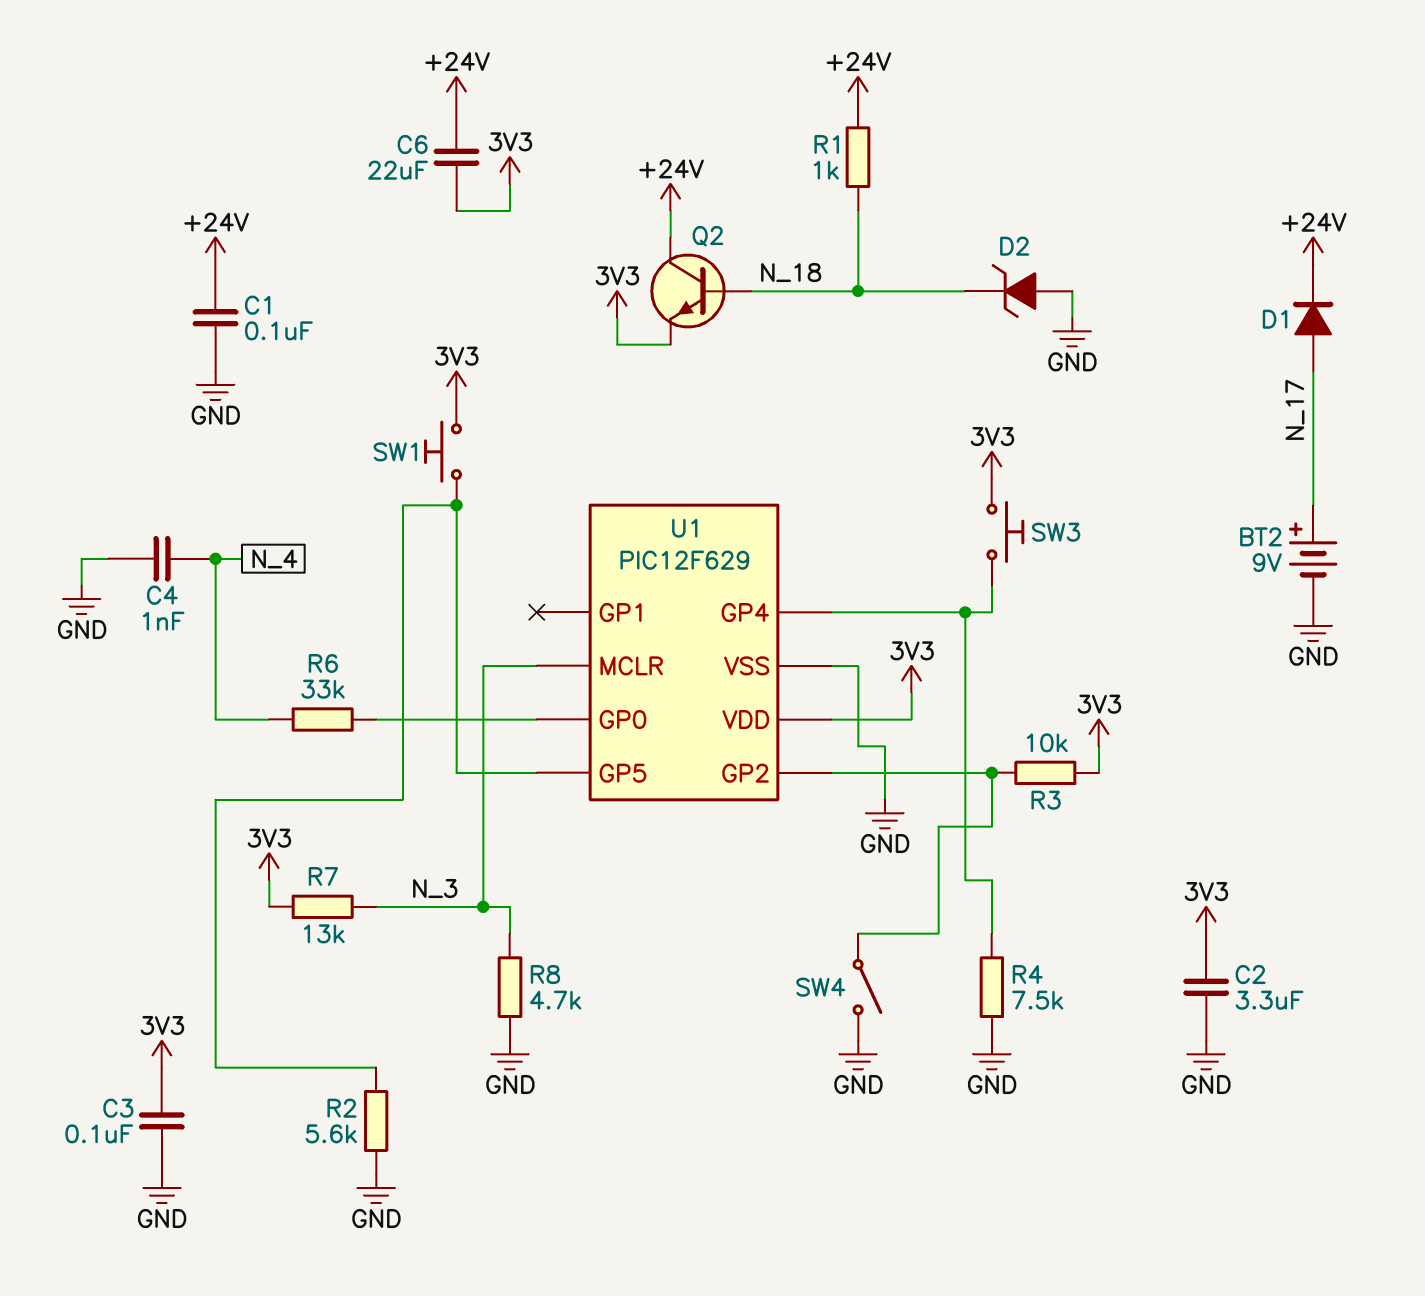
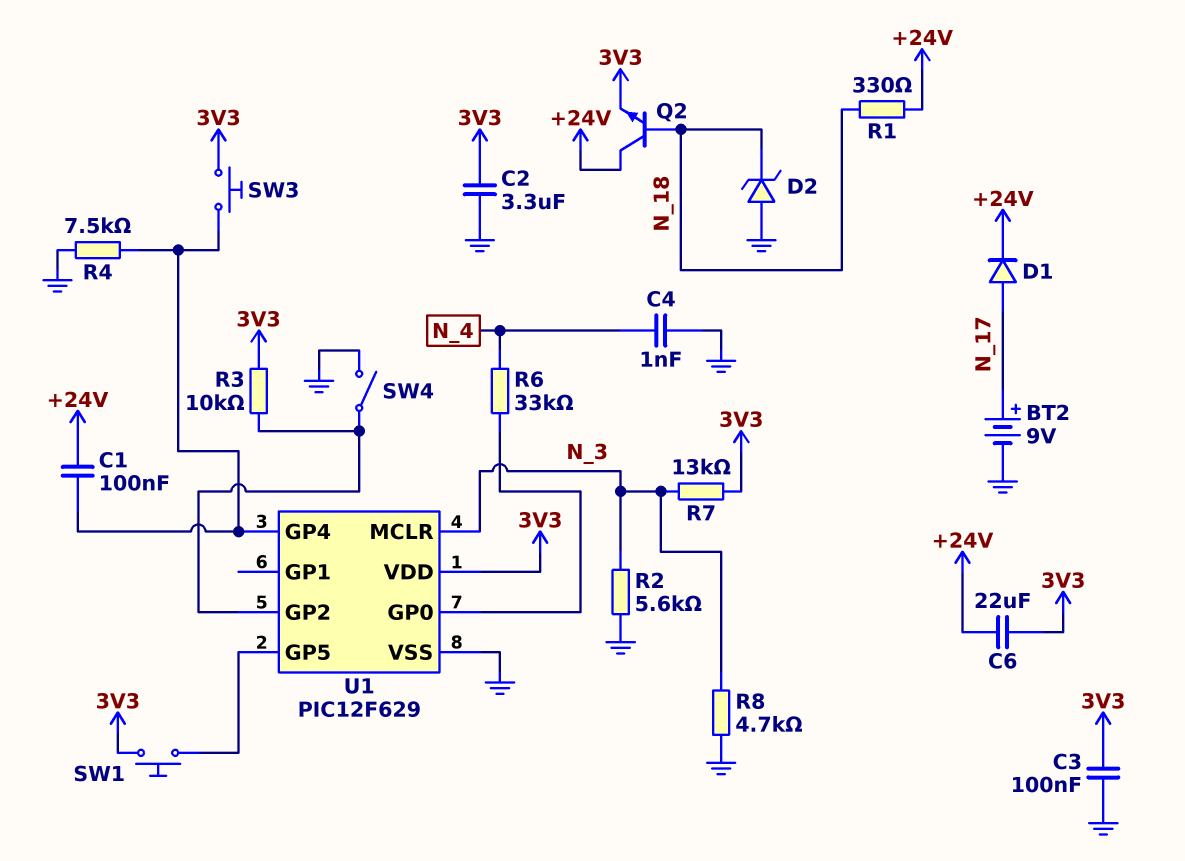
C1: 100nF (+24V, GND) -> 100nF (+24V, U1/GP4)
R1: 1k (+24V, N_18) -> 330 (+24V, N_18)
R2: 5.6k (GND, U1/GP5) -> 5.6k (GND, N_3)

